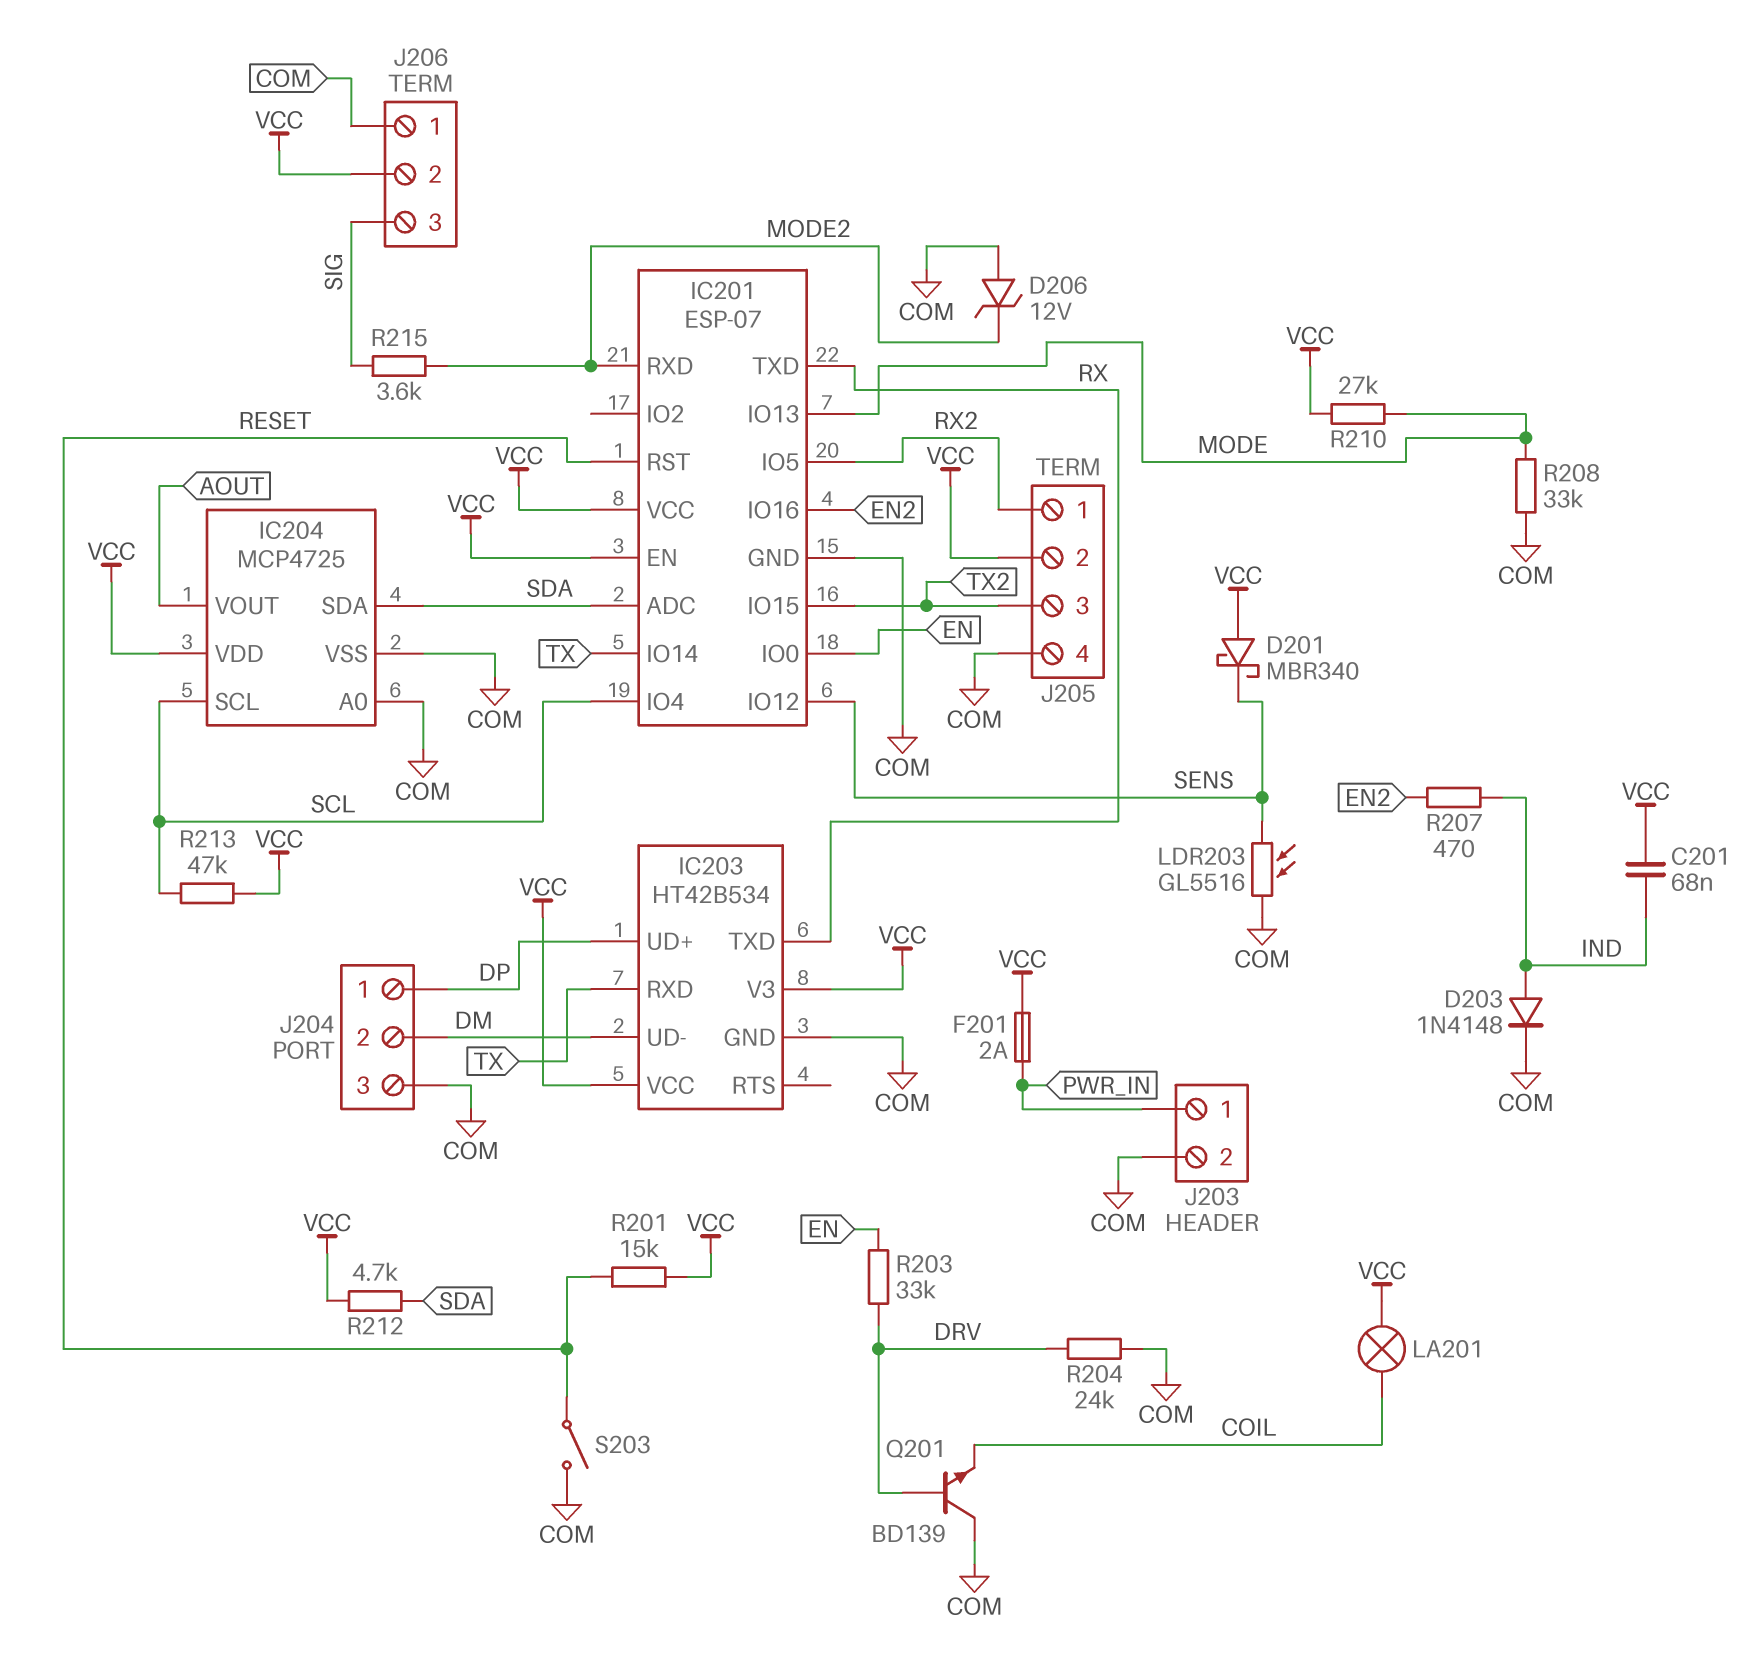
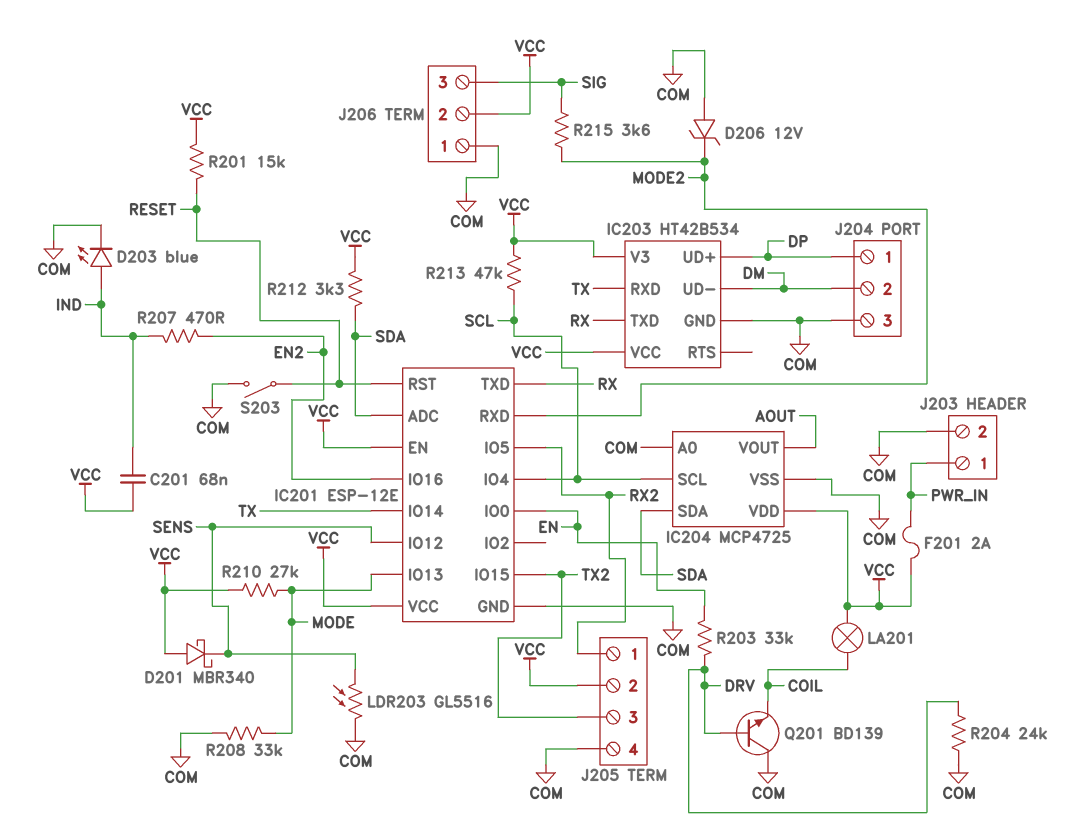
D203: diode 1N4148 (A IND, K COM) -> LED blue (A IND, K COM)
IC201: ESP-07 -> ESP-12E
R212: 4.7k (SDA, VCC) -> 3.3k (SDA, VCC)

